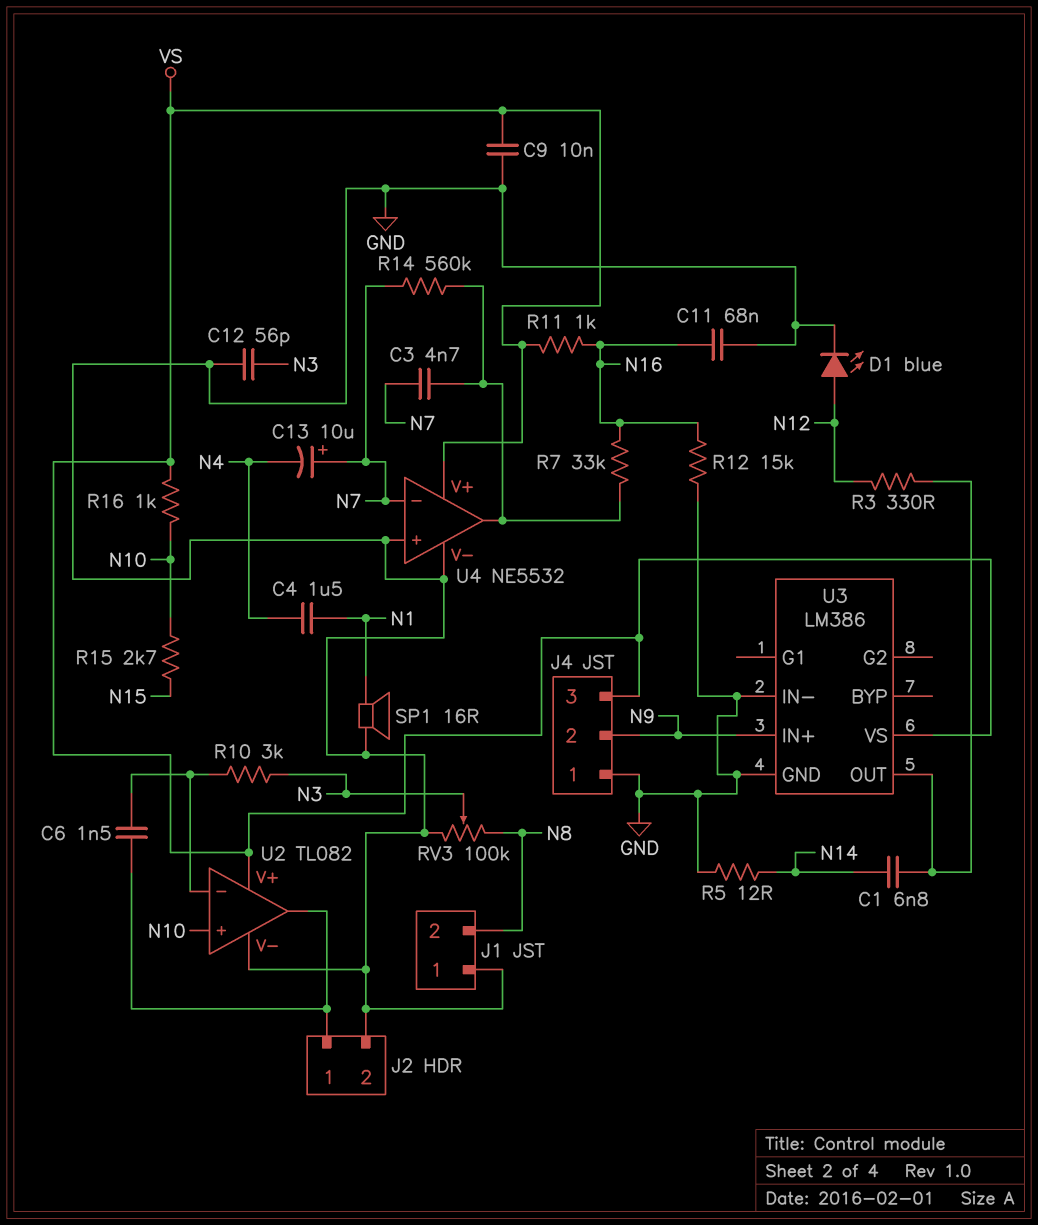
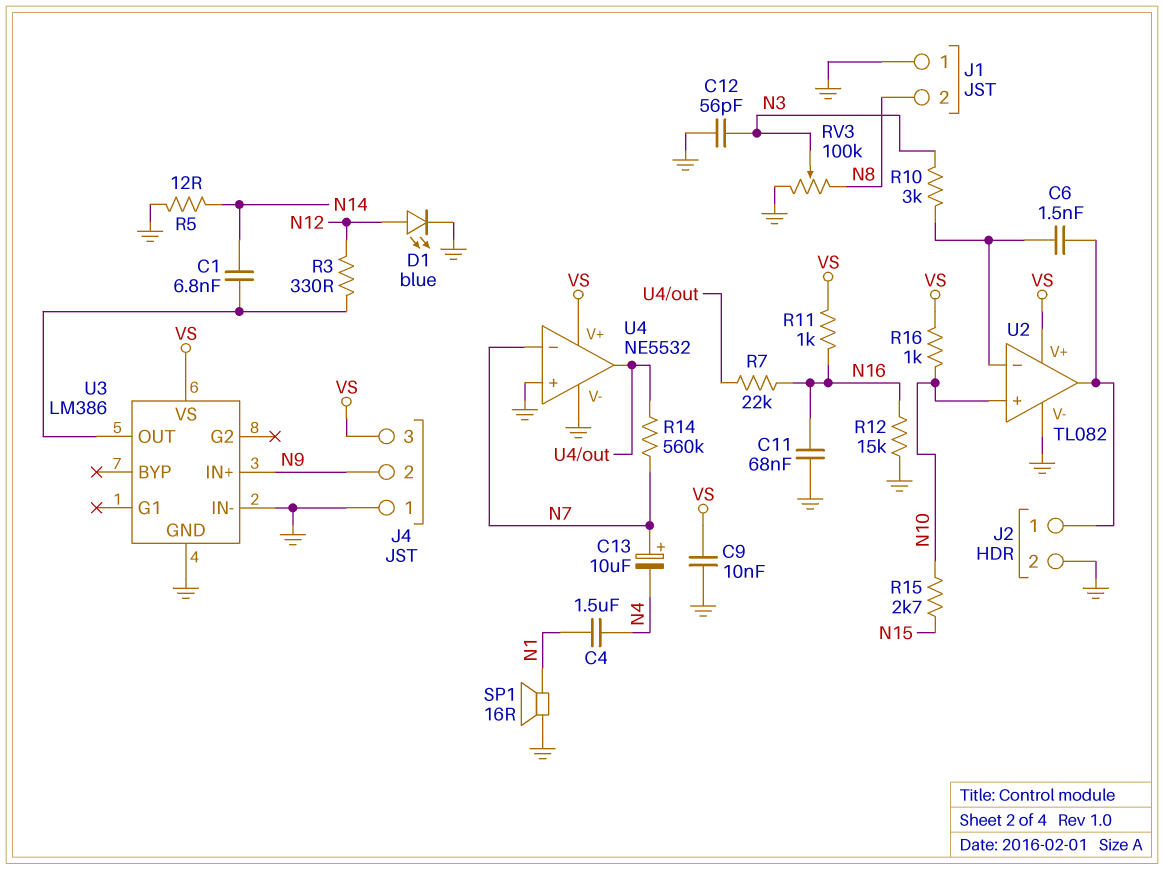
C3: 4.7nF (N7, U4/out) -> none
R7: 33k (N16, U4/out) -> 22k (N16, U4/out)

